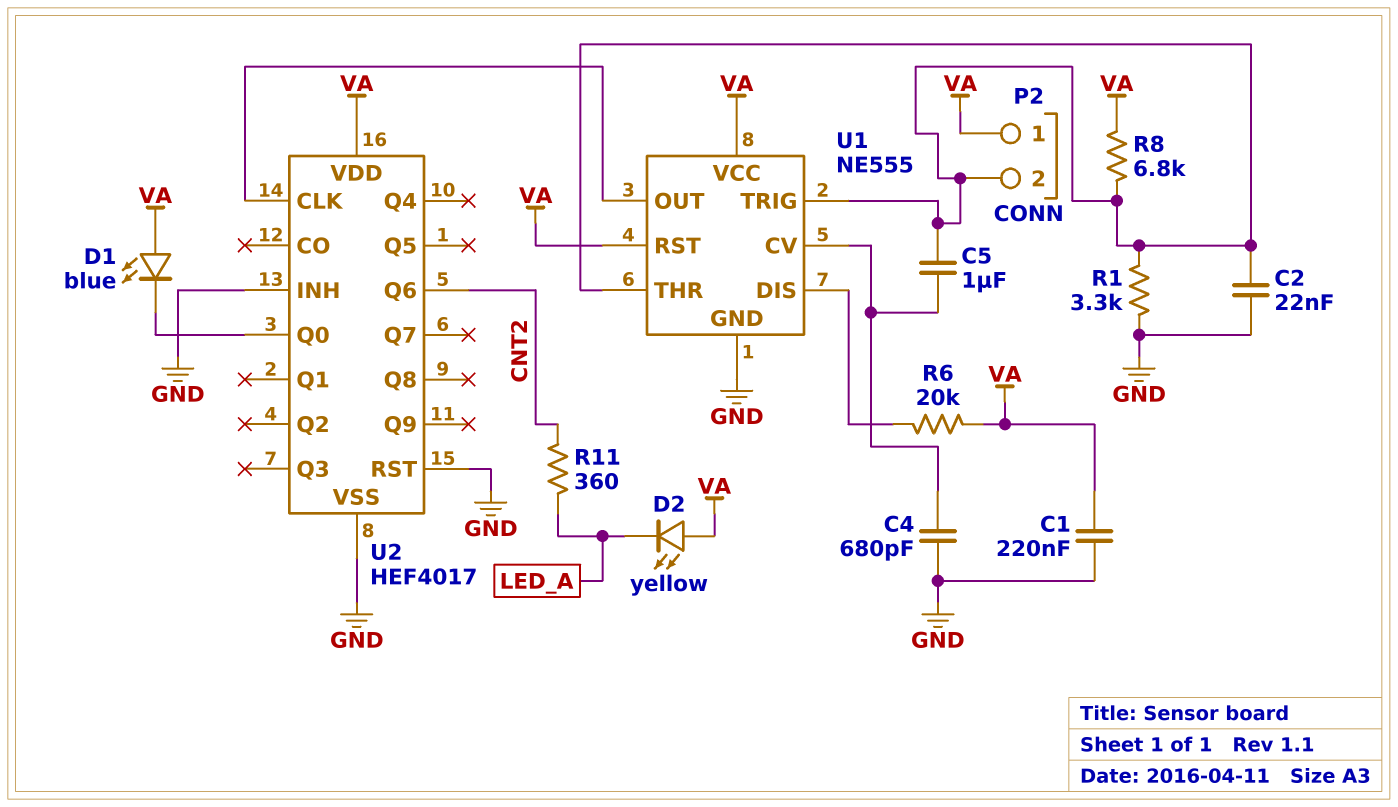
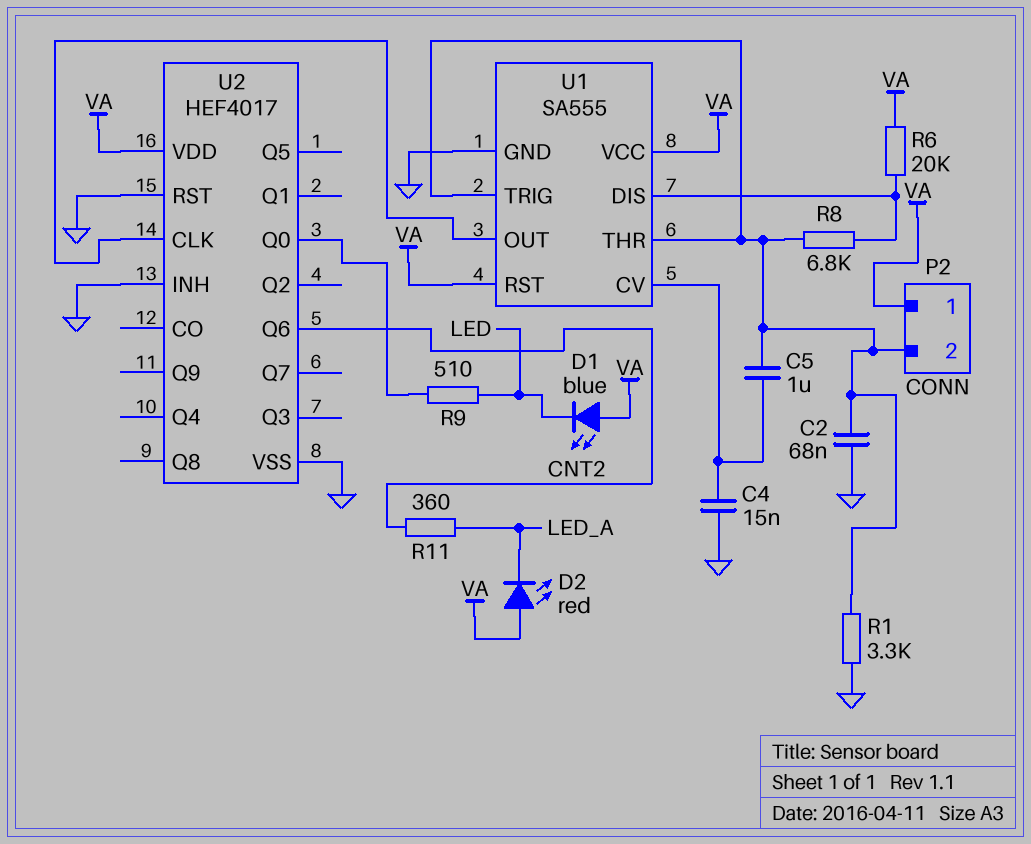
C1: 220nF (GND, VA) -> none
C2: 22nF (GND, P2/2) -> 68nF (GND, P2/2)
C4: 680pF (GND, U1/CV) -> 15nF (GND, U1/CV)
D1: LED blue (A VA, K U2/Q0) -> LED blue (A VA, K LED)
D2: LED yellow (A VA, K LED_A) -> LED red (A VA, K LED_A)
R8: 6.8k (P2/2, VA) -> 6.8k (P2/2, U1/DIS)
R9: none -> 510 (LED, U2/Q0)
U1: NE555 -> SA555

